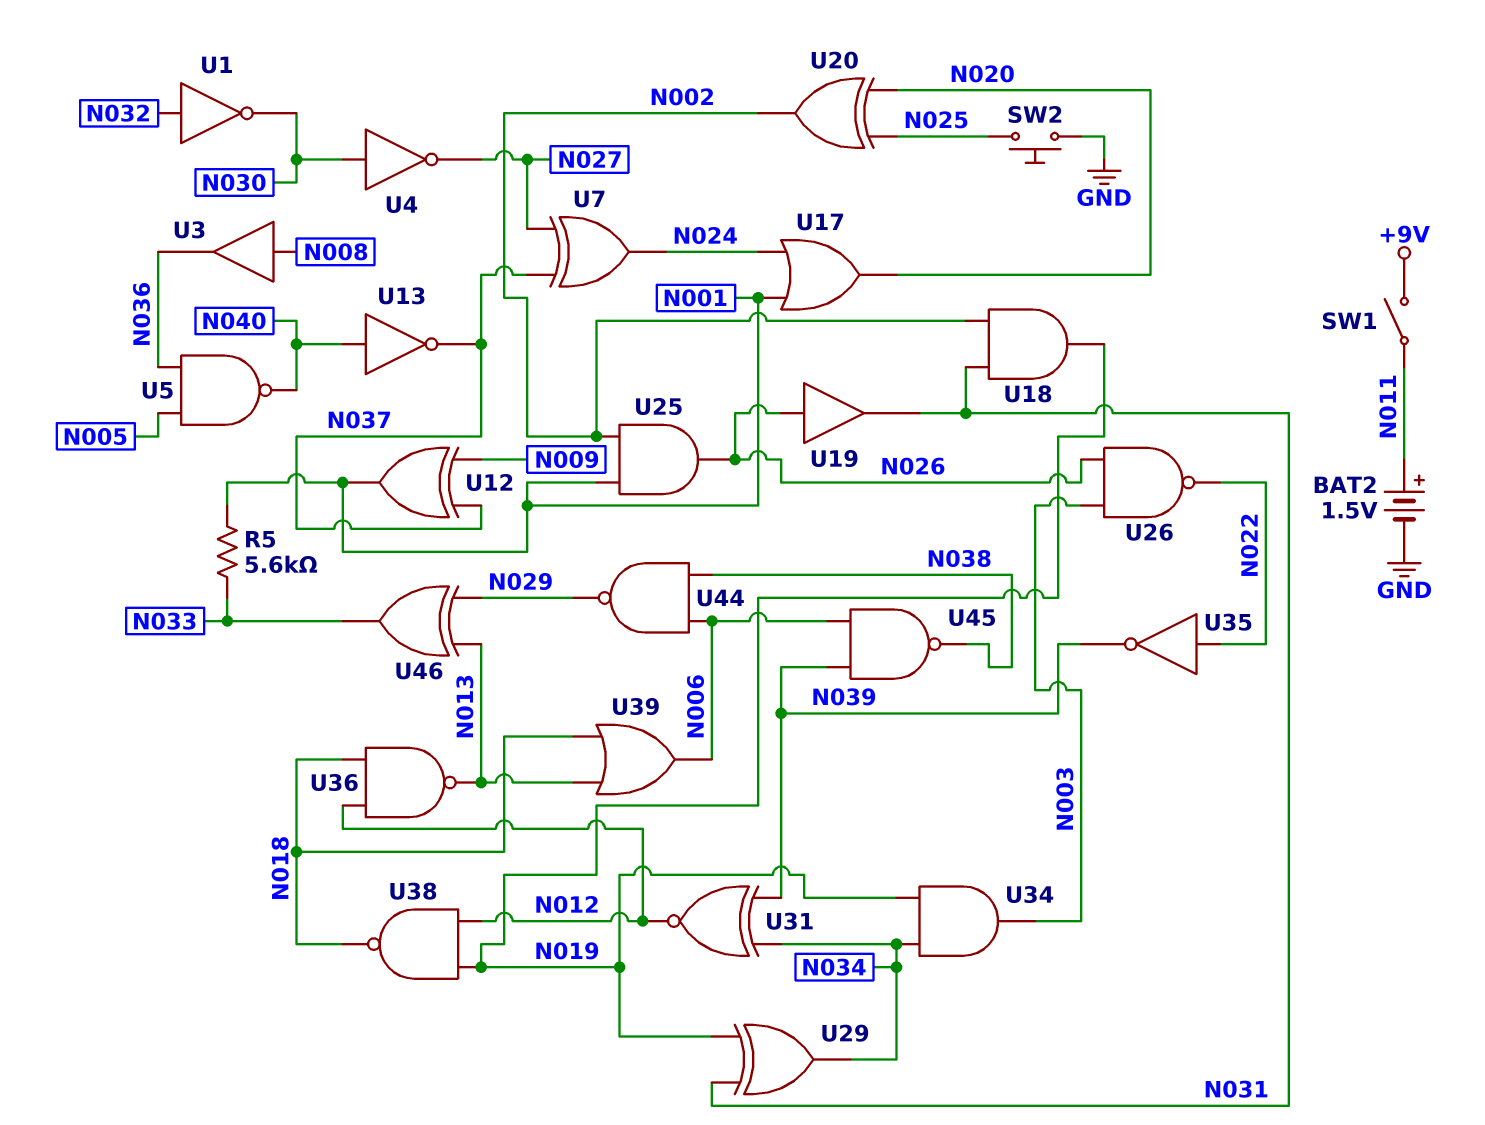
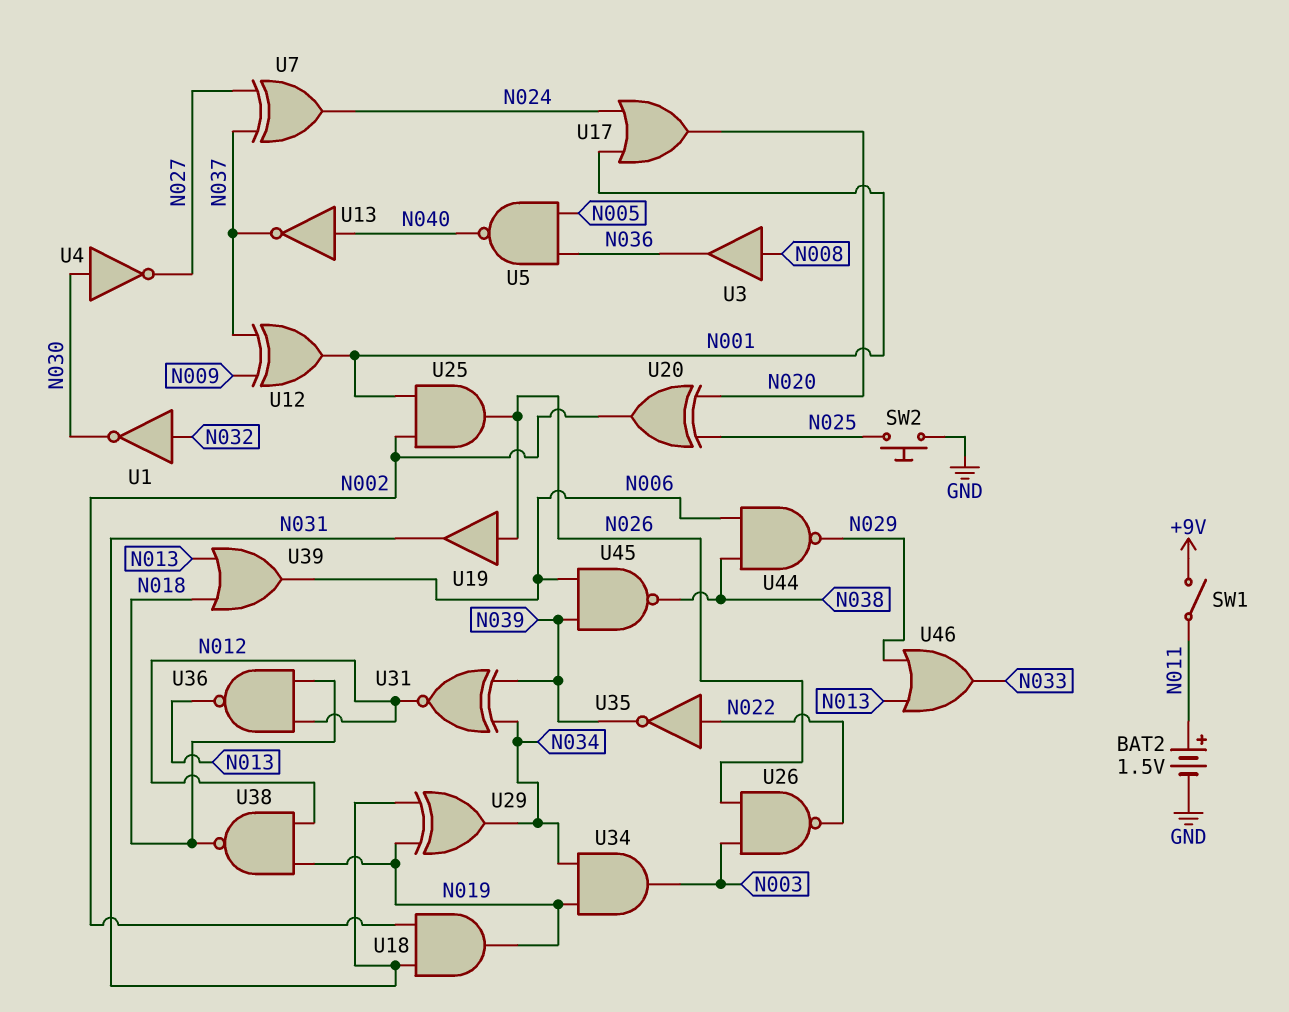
R5: 5.6k (N001, N033) -> none
U46: XOR (in N013, in N029, out N033) -> OR (in N013, in N029, out N033)

